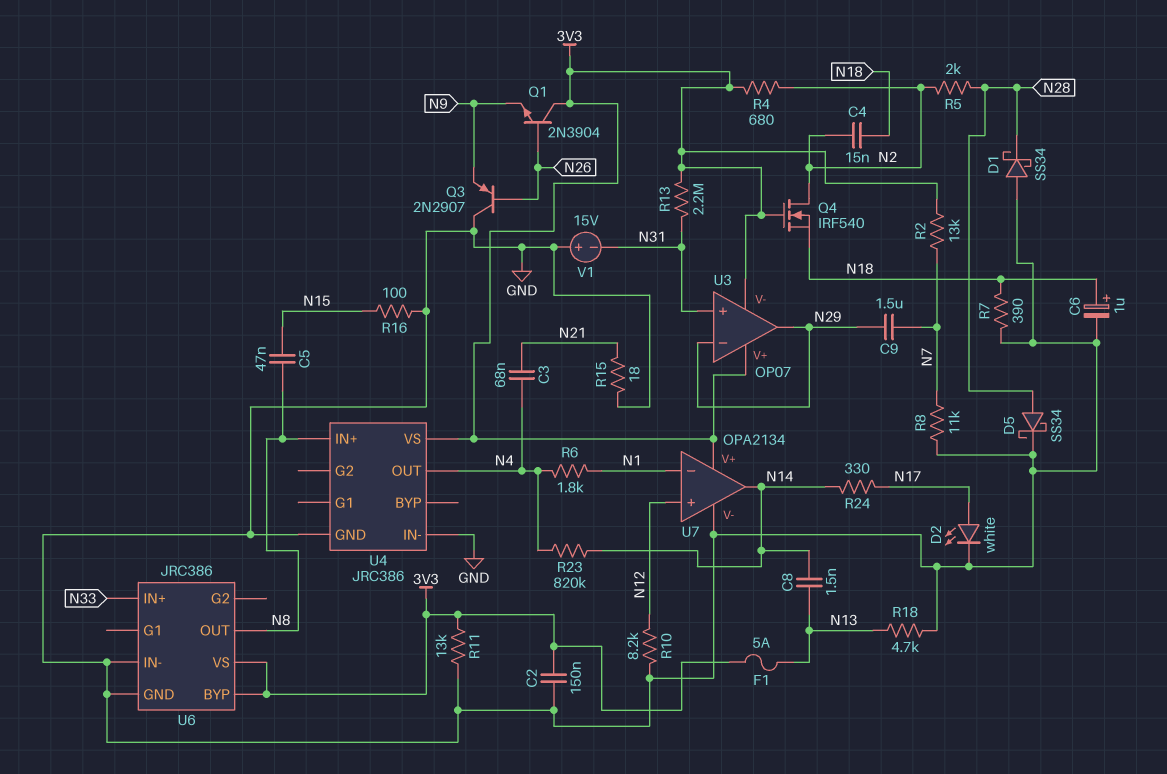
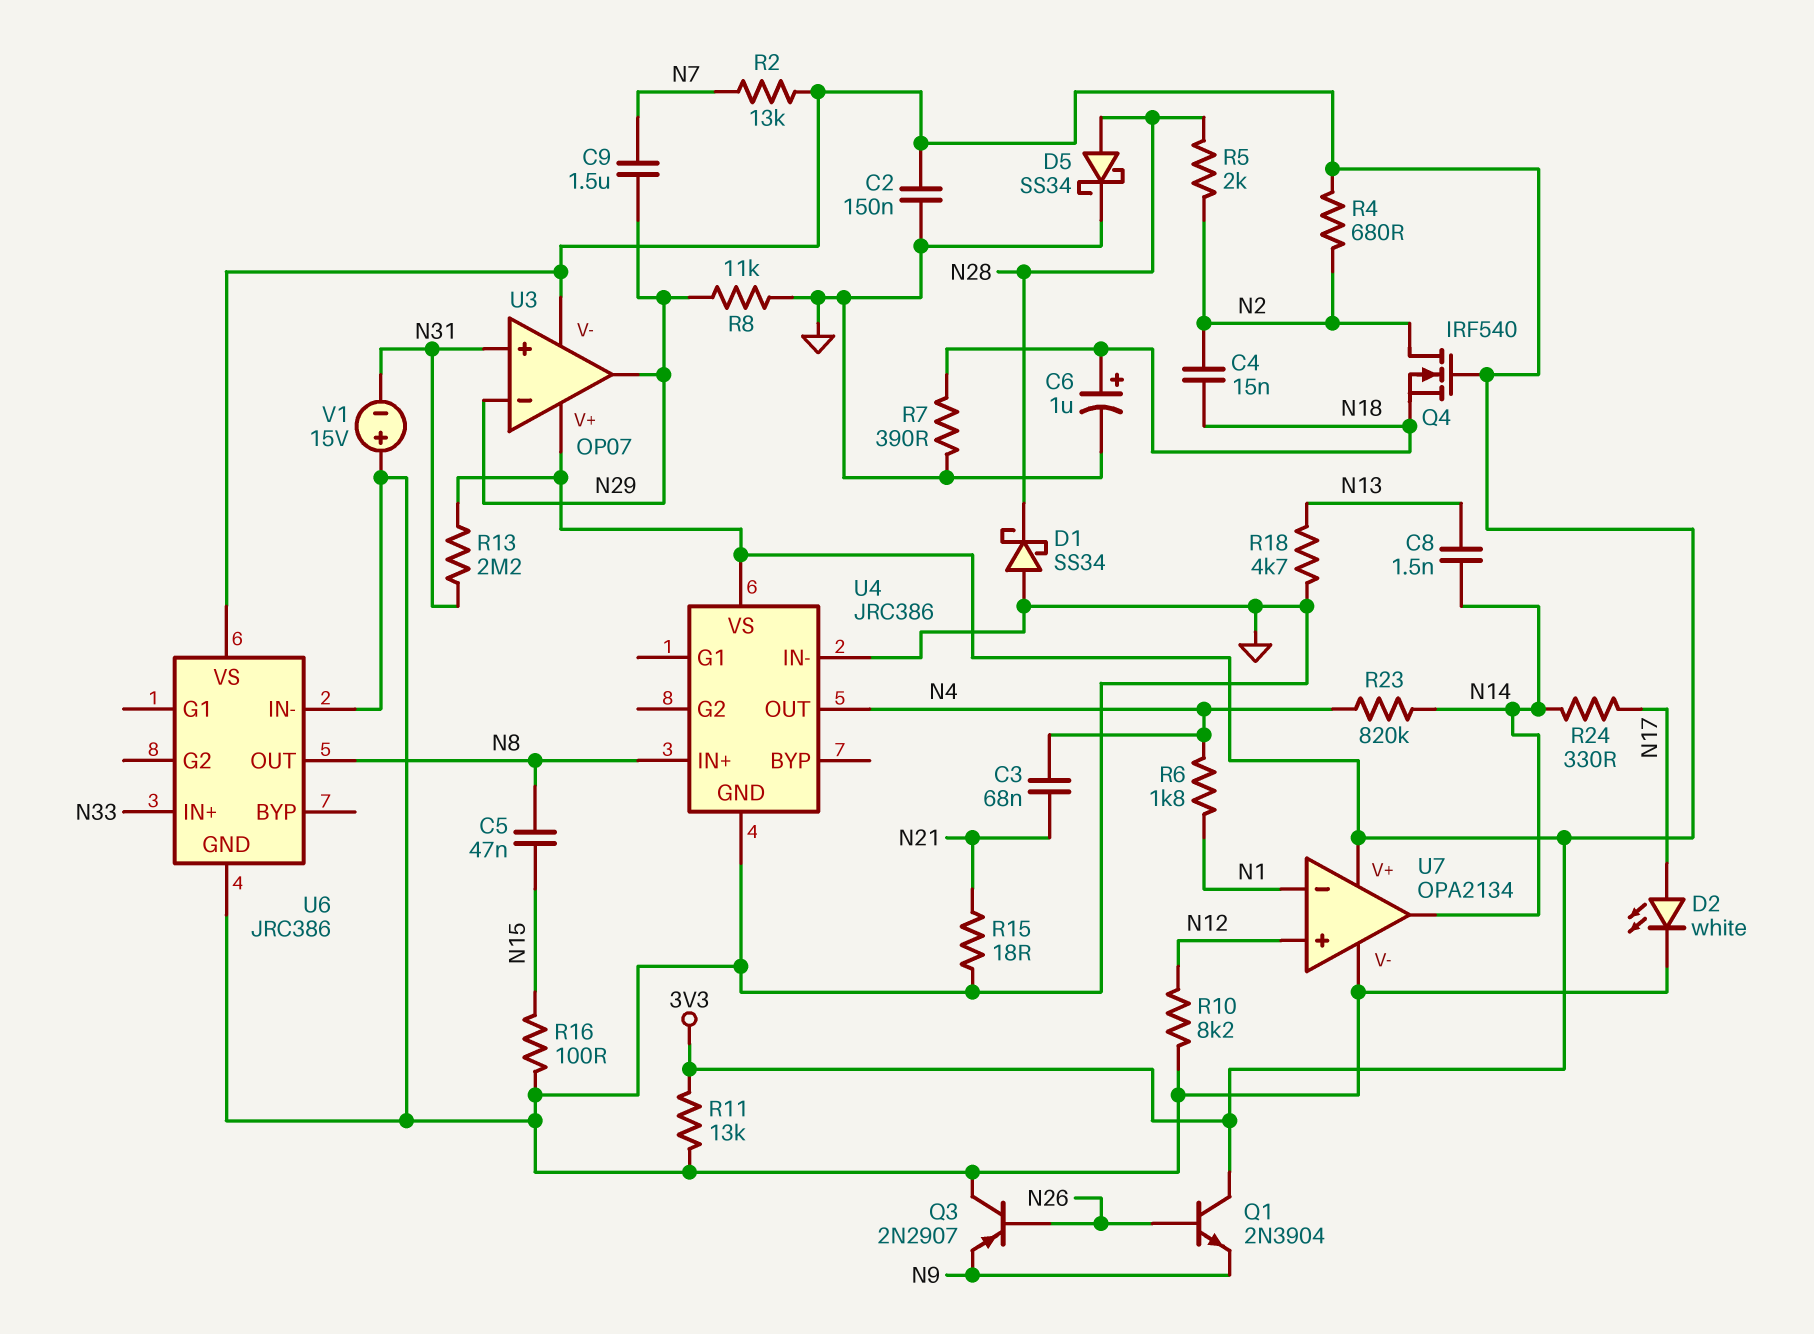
F1: 5A (3V3, N13) -> none
R8: 11k (GND, N7) -> 11k (GND, N29)
U6 pin BYP: 3V3 -> none

